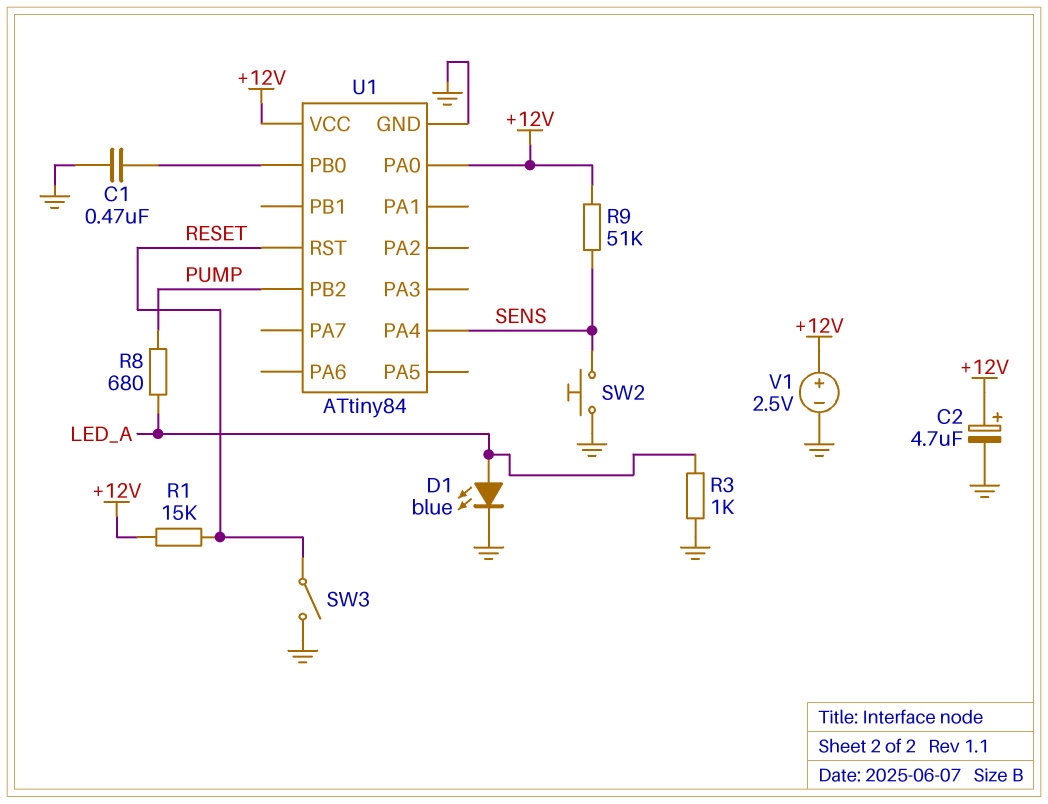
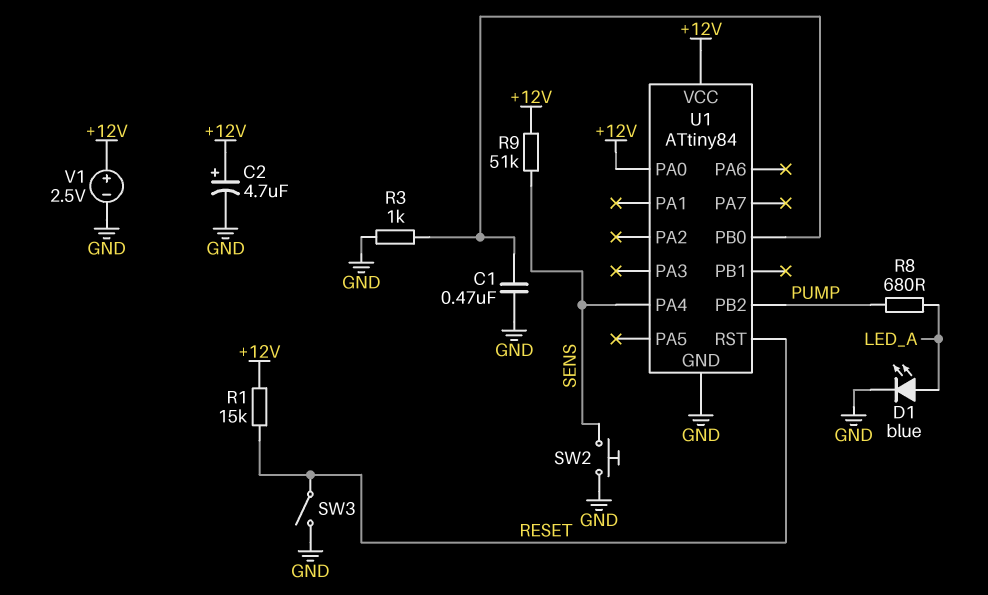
R3: 1k (GND, LED_A) -> 1k (GND, U1/PB0)

